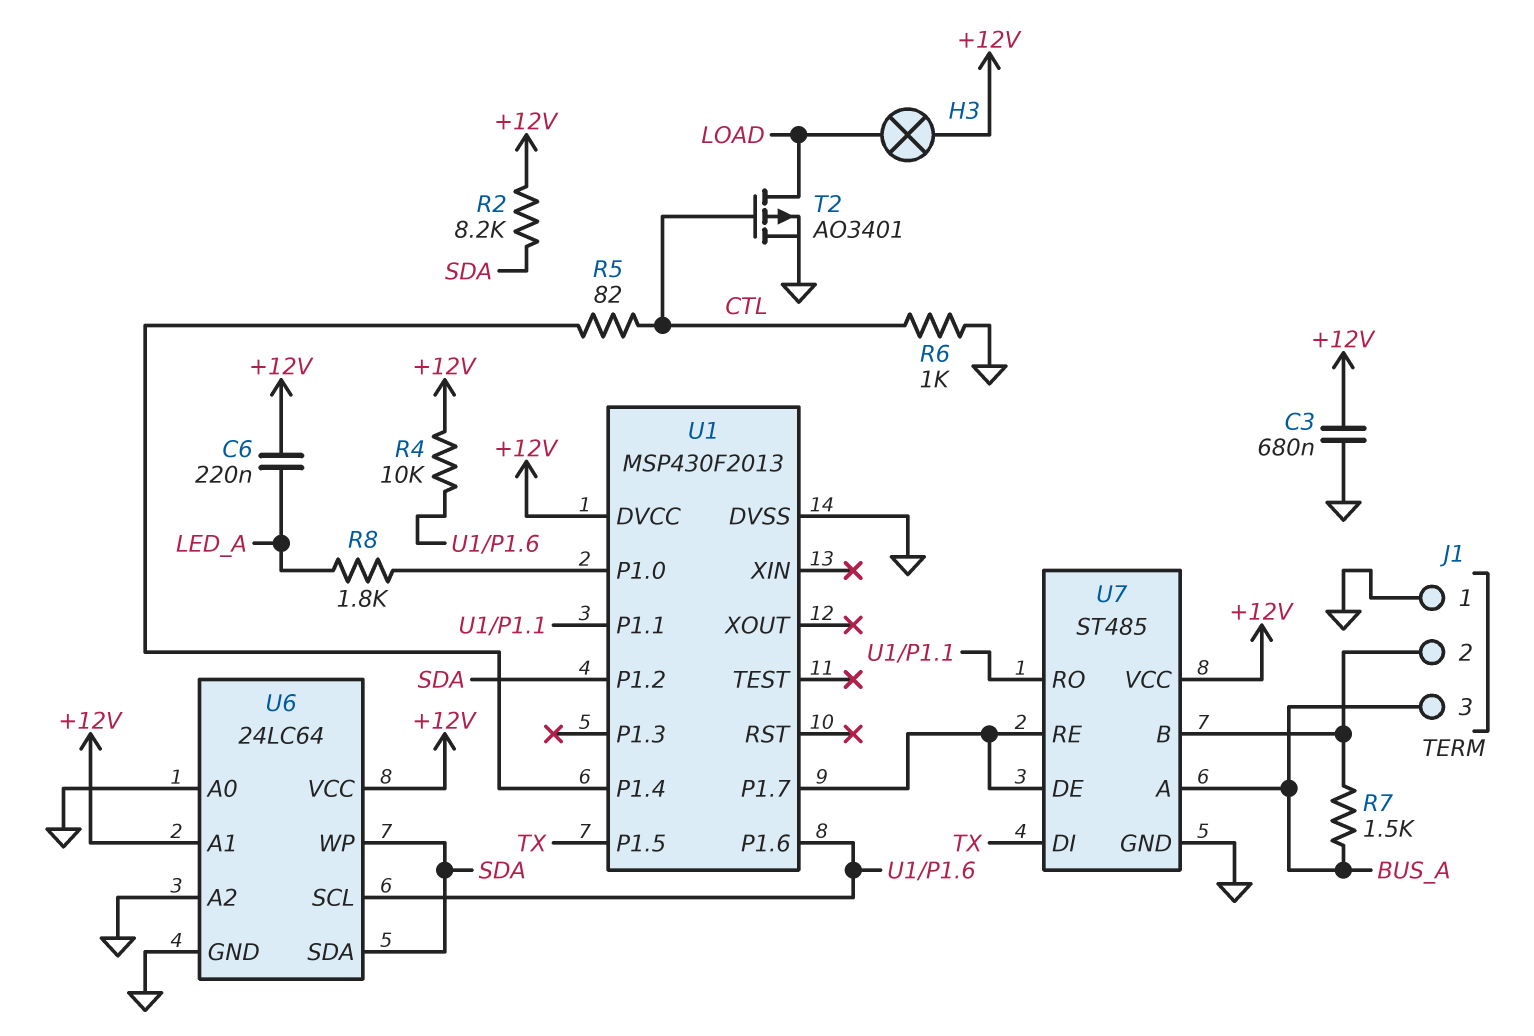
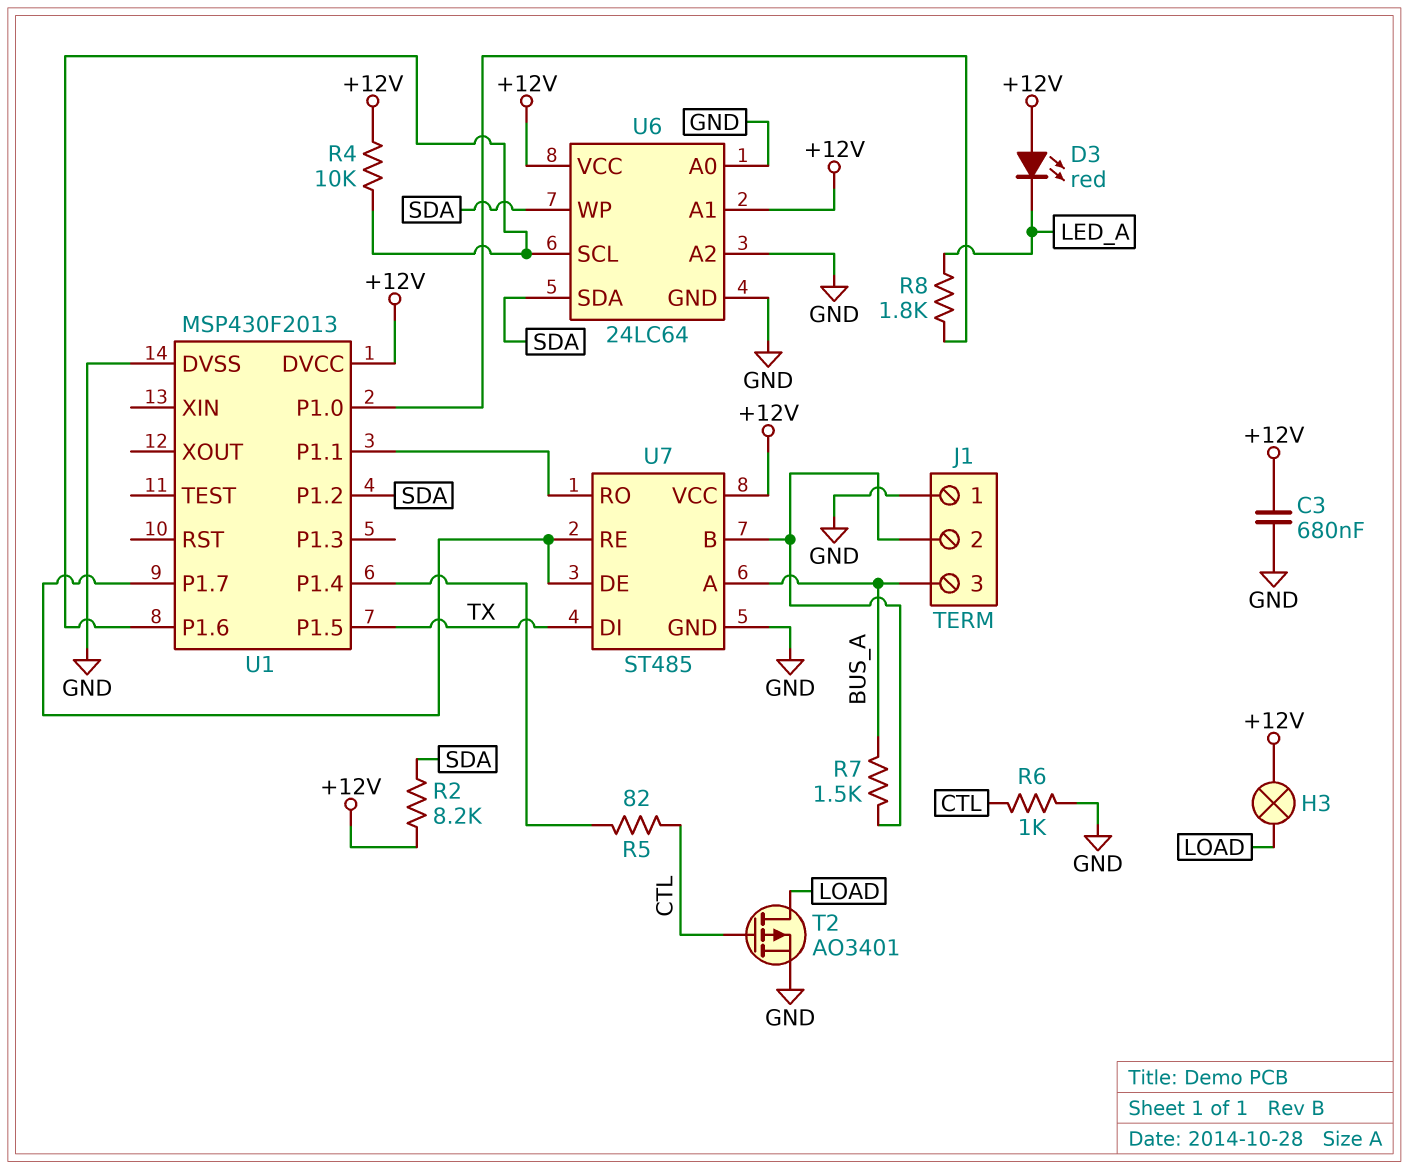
C6: 220nF (+12V, LED_A) -> none
D3: none -> LED red (A +12V, K LED_A)

